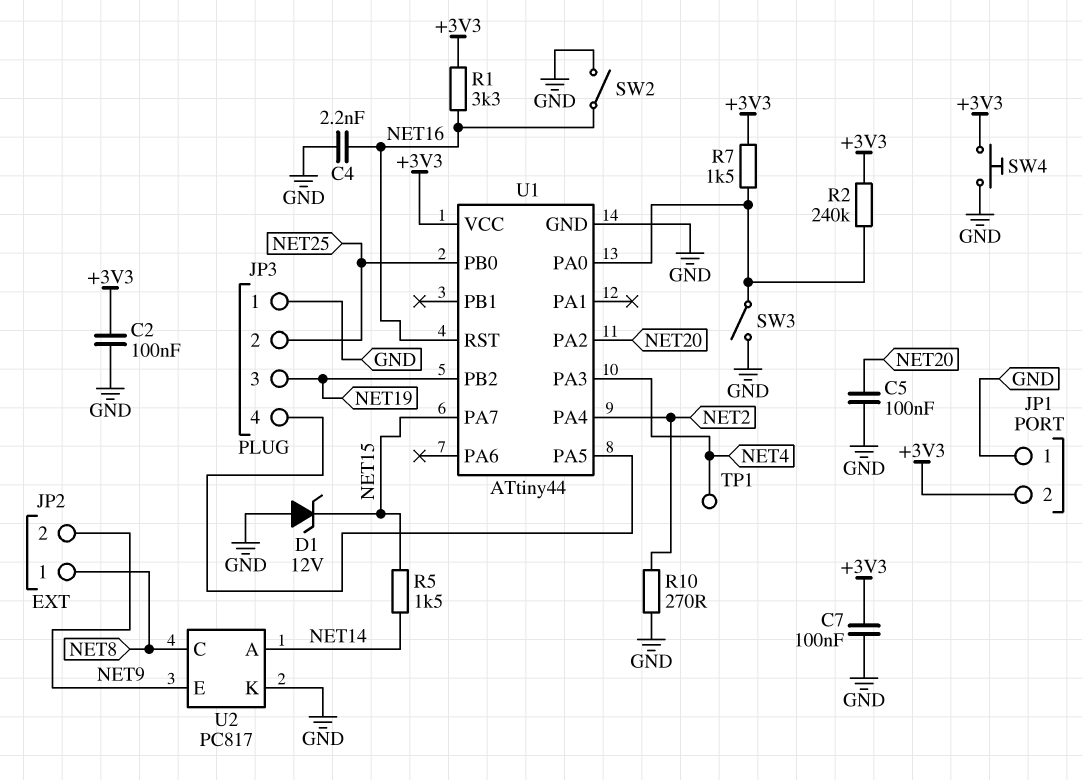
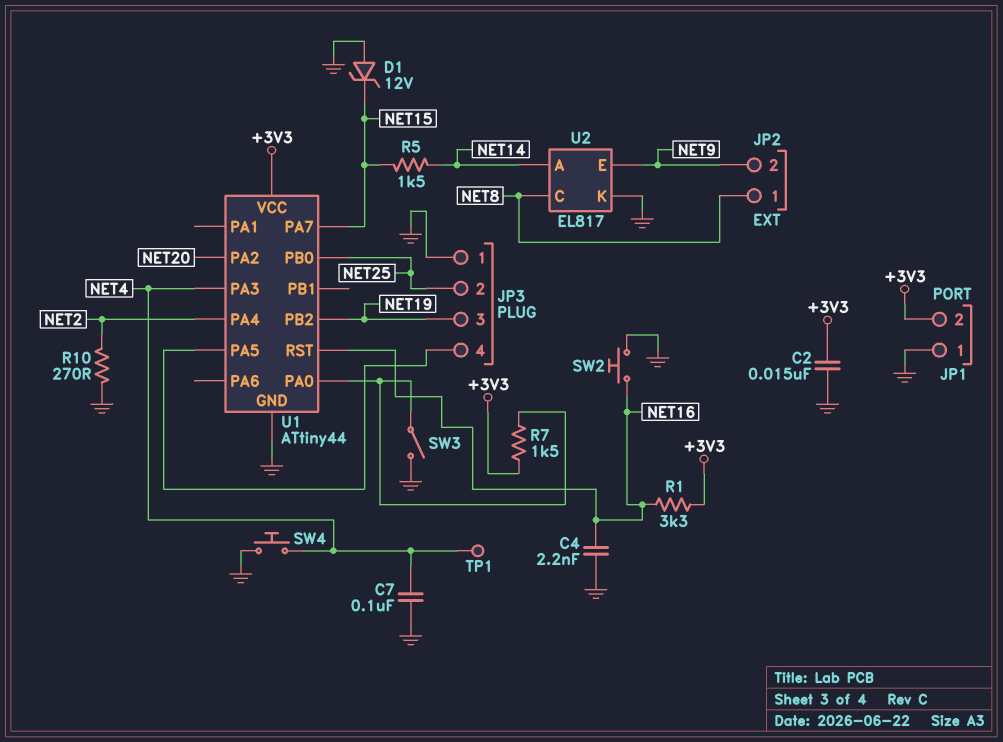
C2: 100nF (+3V3, GND) -> 15nF (+3V3, GND)
C5: 100nF (GND, NET20) -> none
C7: 100nF (+3V3, GND) -> 100nF (GND, NET4)
R2: 240k (+3V3, U1/PA0) -> none
SW2: switch (GND, NET16) -> button (GND, NET16)
SW4: button (+3V3, GND) -> button (GND, NET4)
U2: PC817 -> EL817

